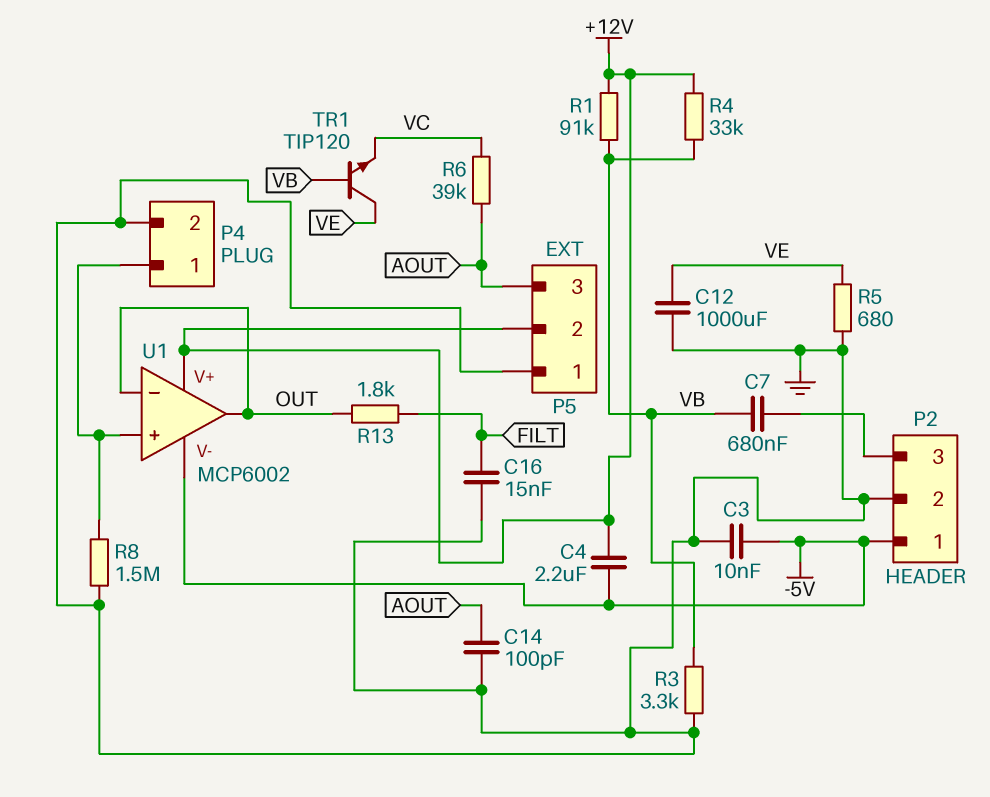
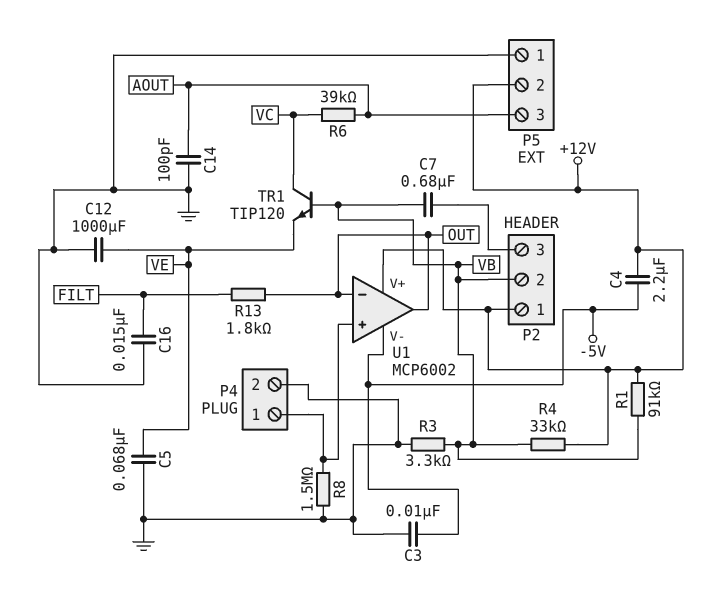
C5: none -> 68nF (GND, VE)
P2 pin 1: -5V -> +12V
P2 pin 2: GND -> VB
R5: 680 (GND, VE) -> none
TR1: NPN TIP120 (B VB, C VE, E VC) -> NPN TIP120 (B VB, C VC, E VE)

